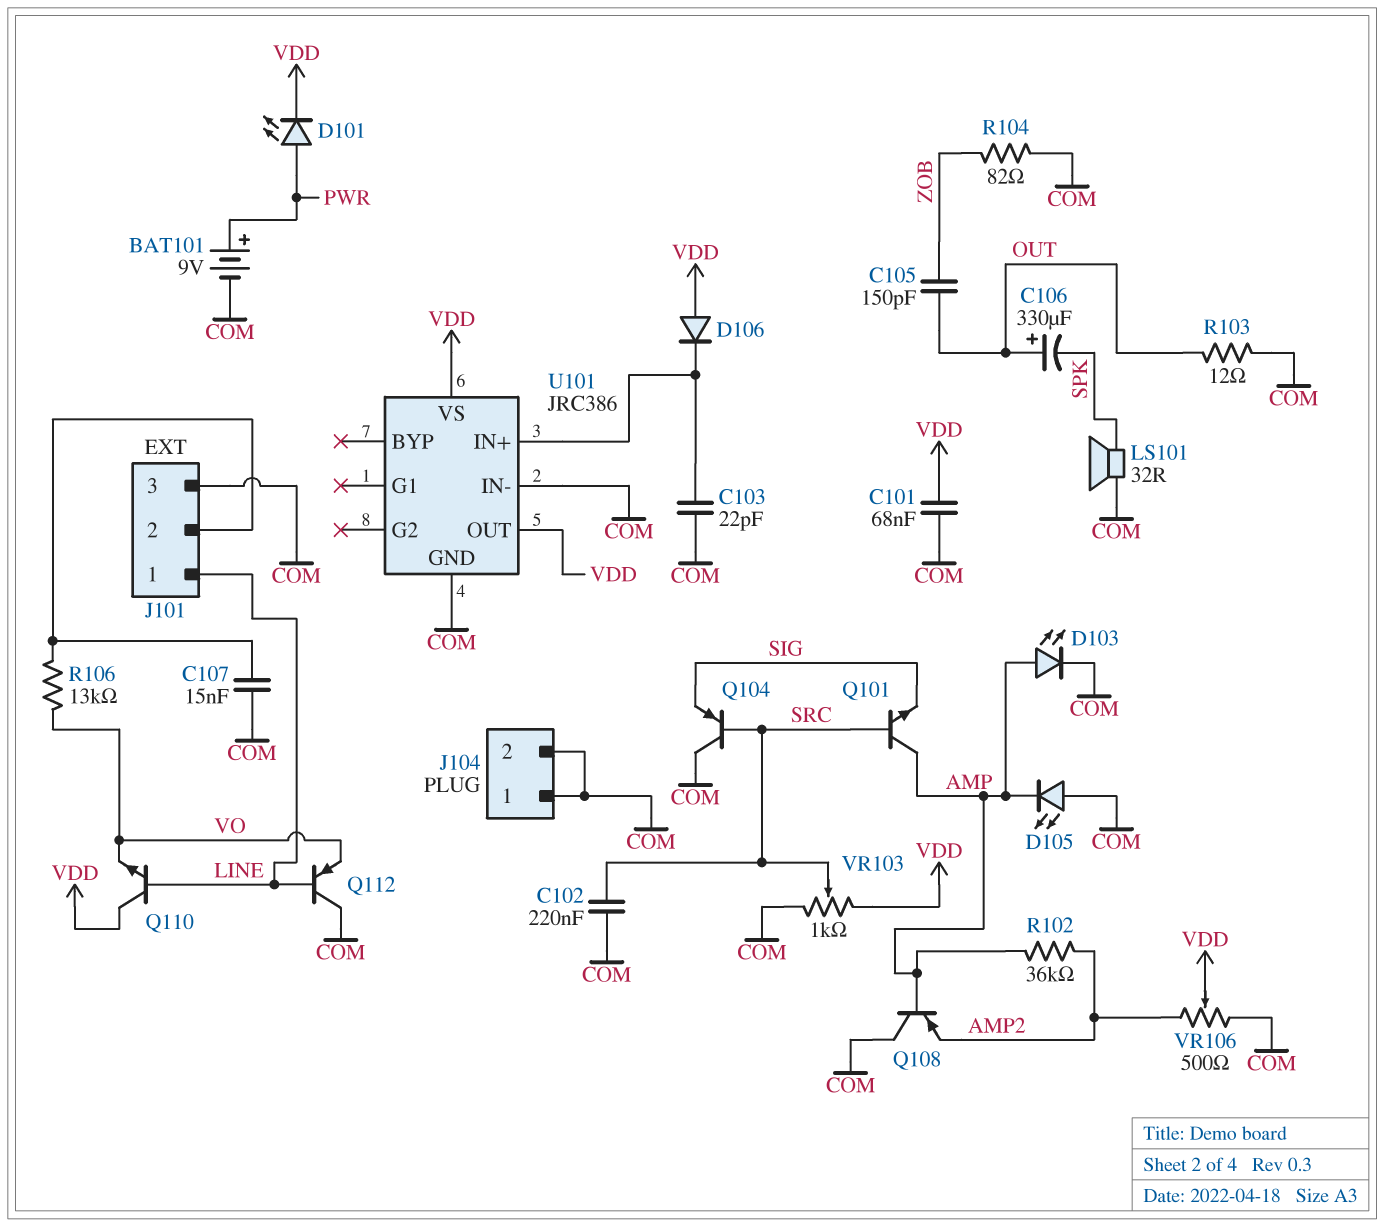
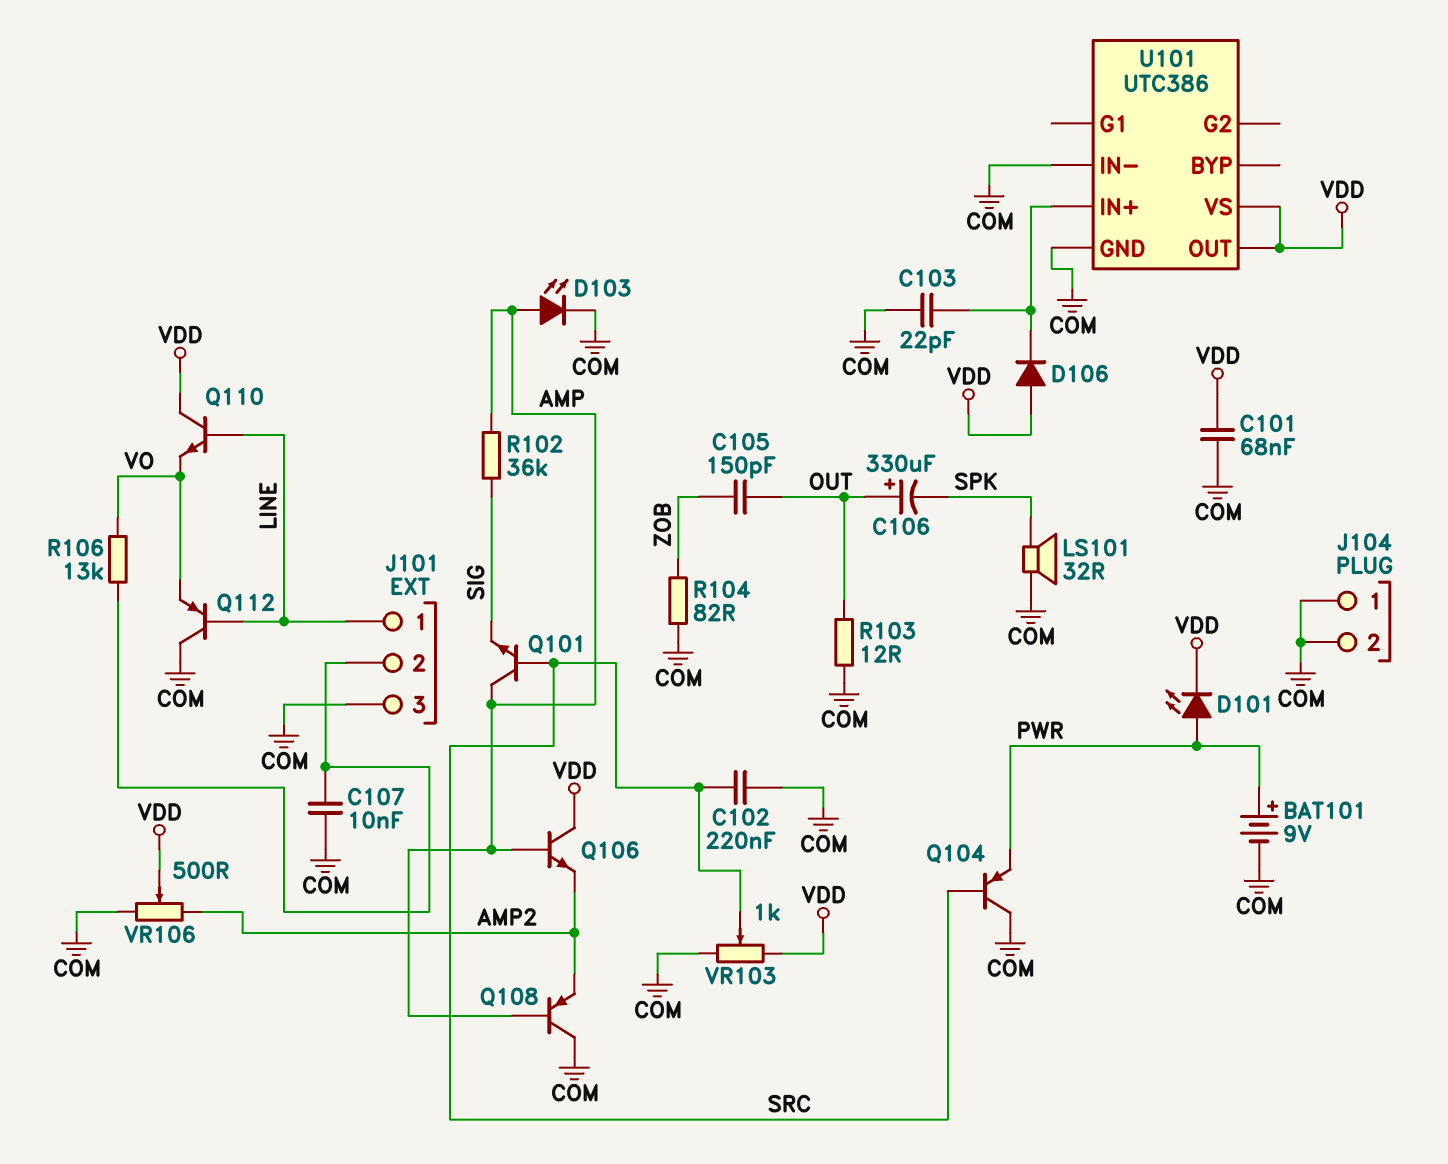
C107: 15nF (COM, J101/2) -> 10nF (COM, J101/2)
D105: LED (A COM, K AMP) -> none
Q104: PNP (B SRC, C COM, E SIG) -> PNP (B SRC, C COM, E PWR)
Q106: none -> NPN (B AMP, C VDD, E AMP2)
R102: 36k (AMP, AMP2) -> 36k (AMP, SIG)
U101: JRC386 -> UTC386

